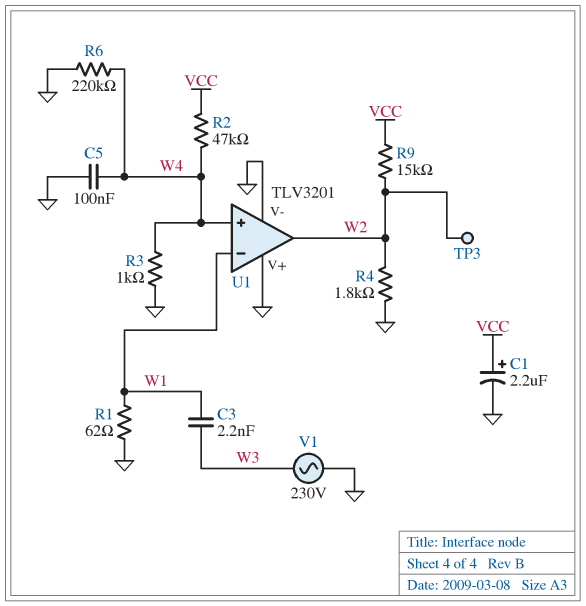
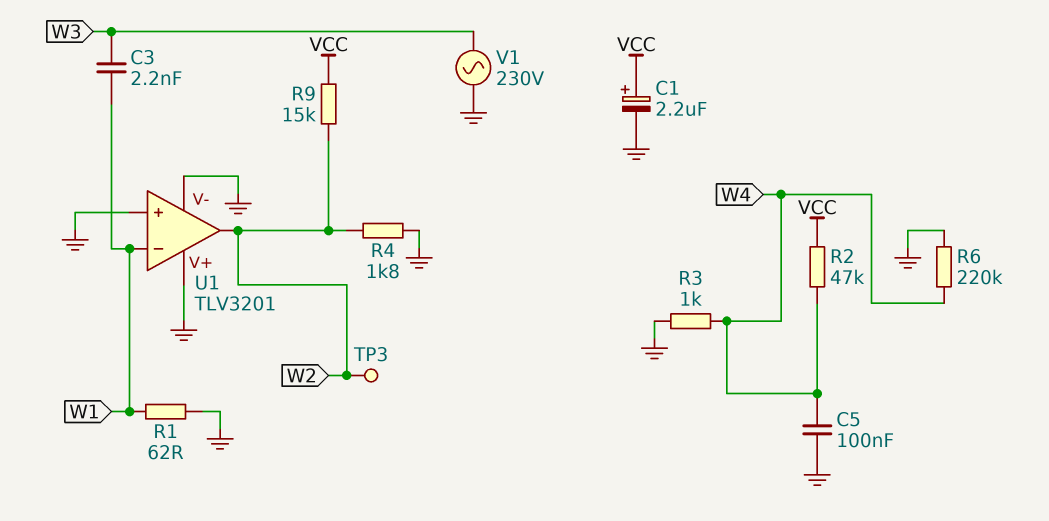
U1 pin in+: W4 -> GND

